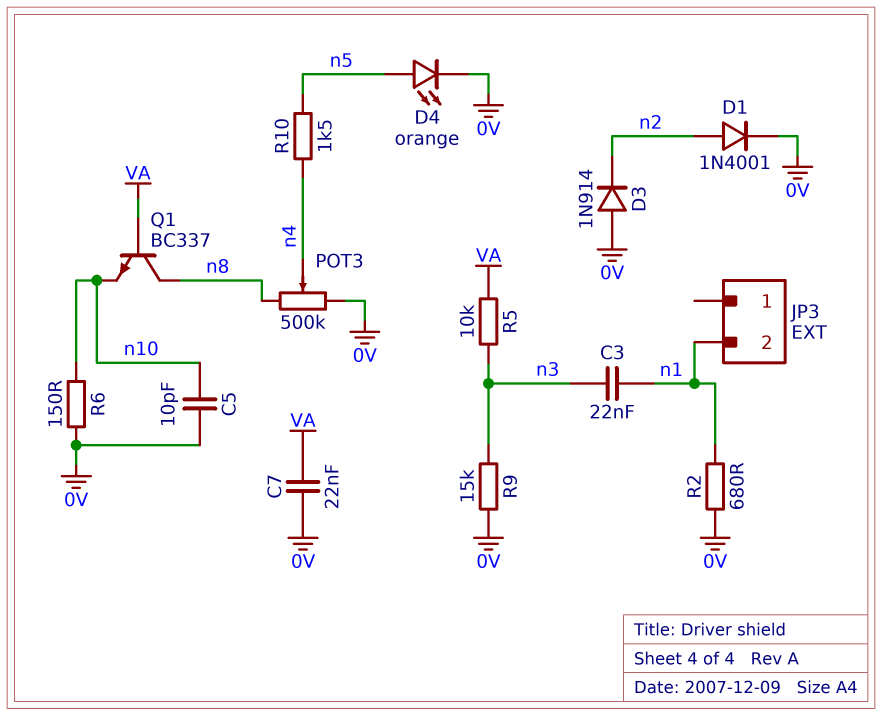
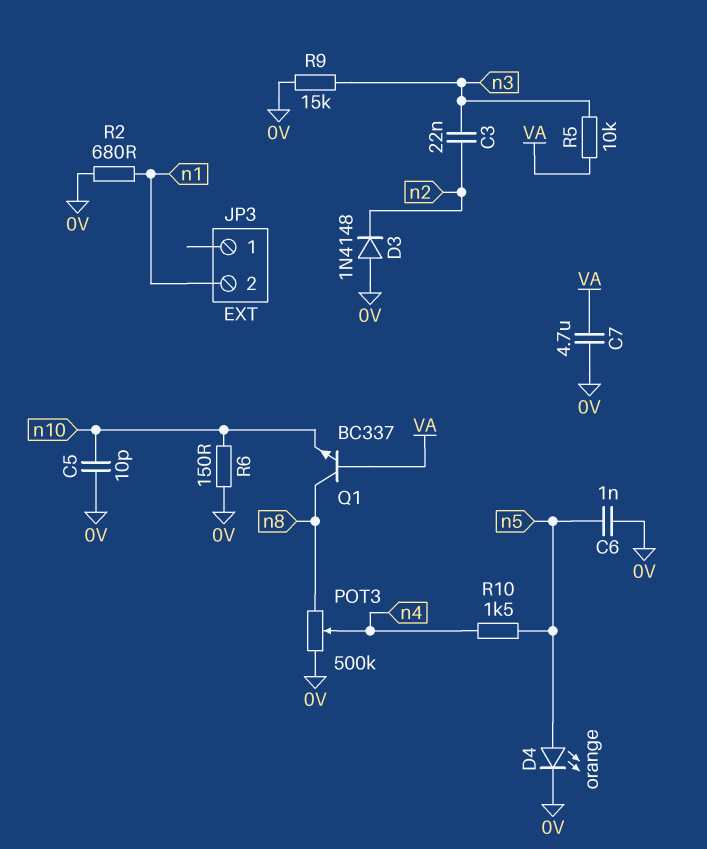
C3: 22nF (n1, n3) -> 22nF (n2, n3)
C6: none -> 1nF (0V, n5)
C7: 22nF (0V, VA) -> 4.7uF (0V, VA)
D1: diode 1N4001 (A n2, K 0V) -> none
D3: diode 1N914 (A 0V, K n2) -> diode 1N4148 (A 0V, K n2)

